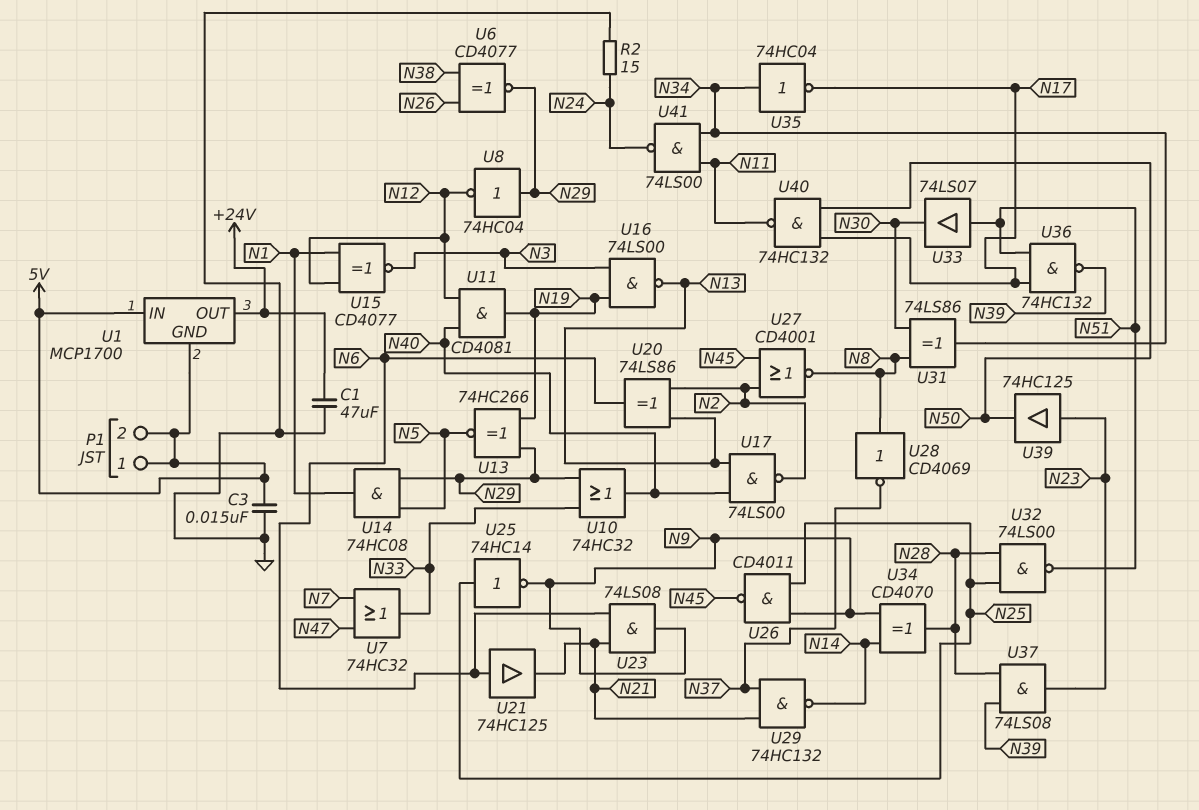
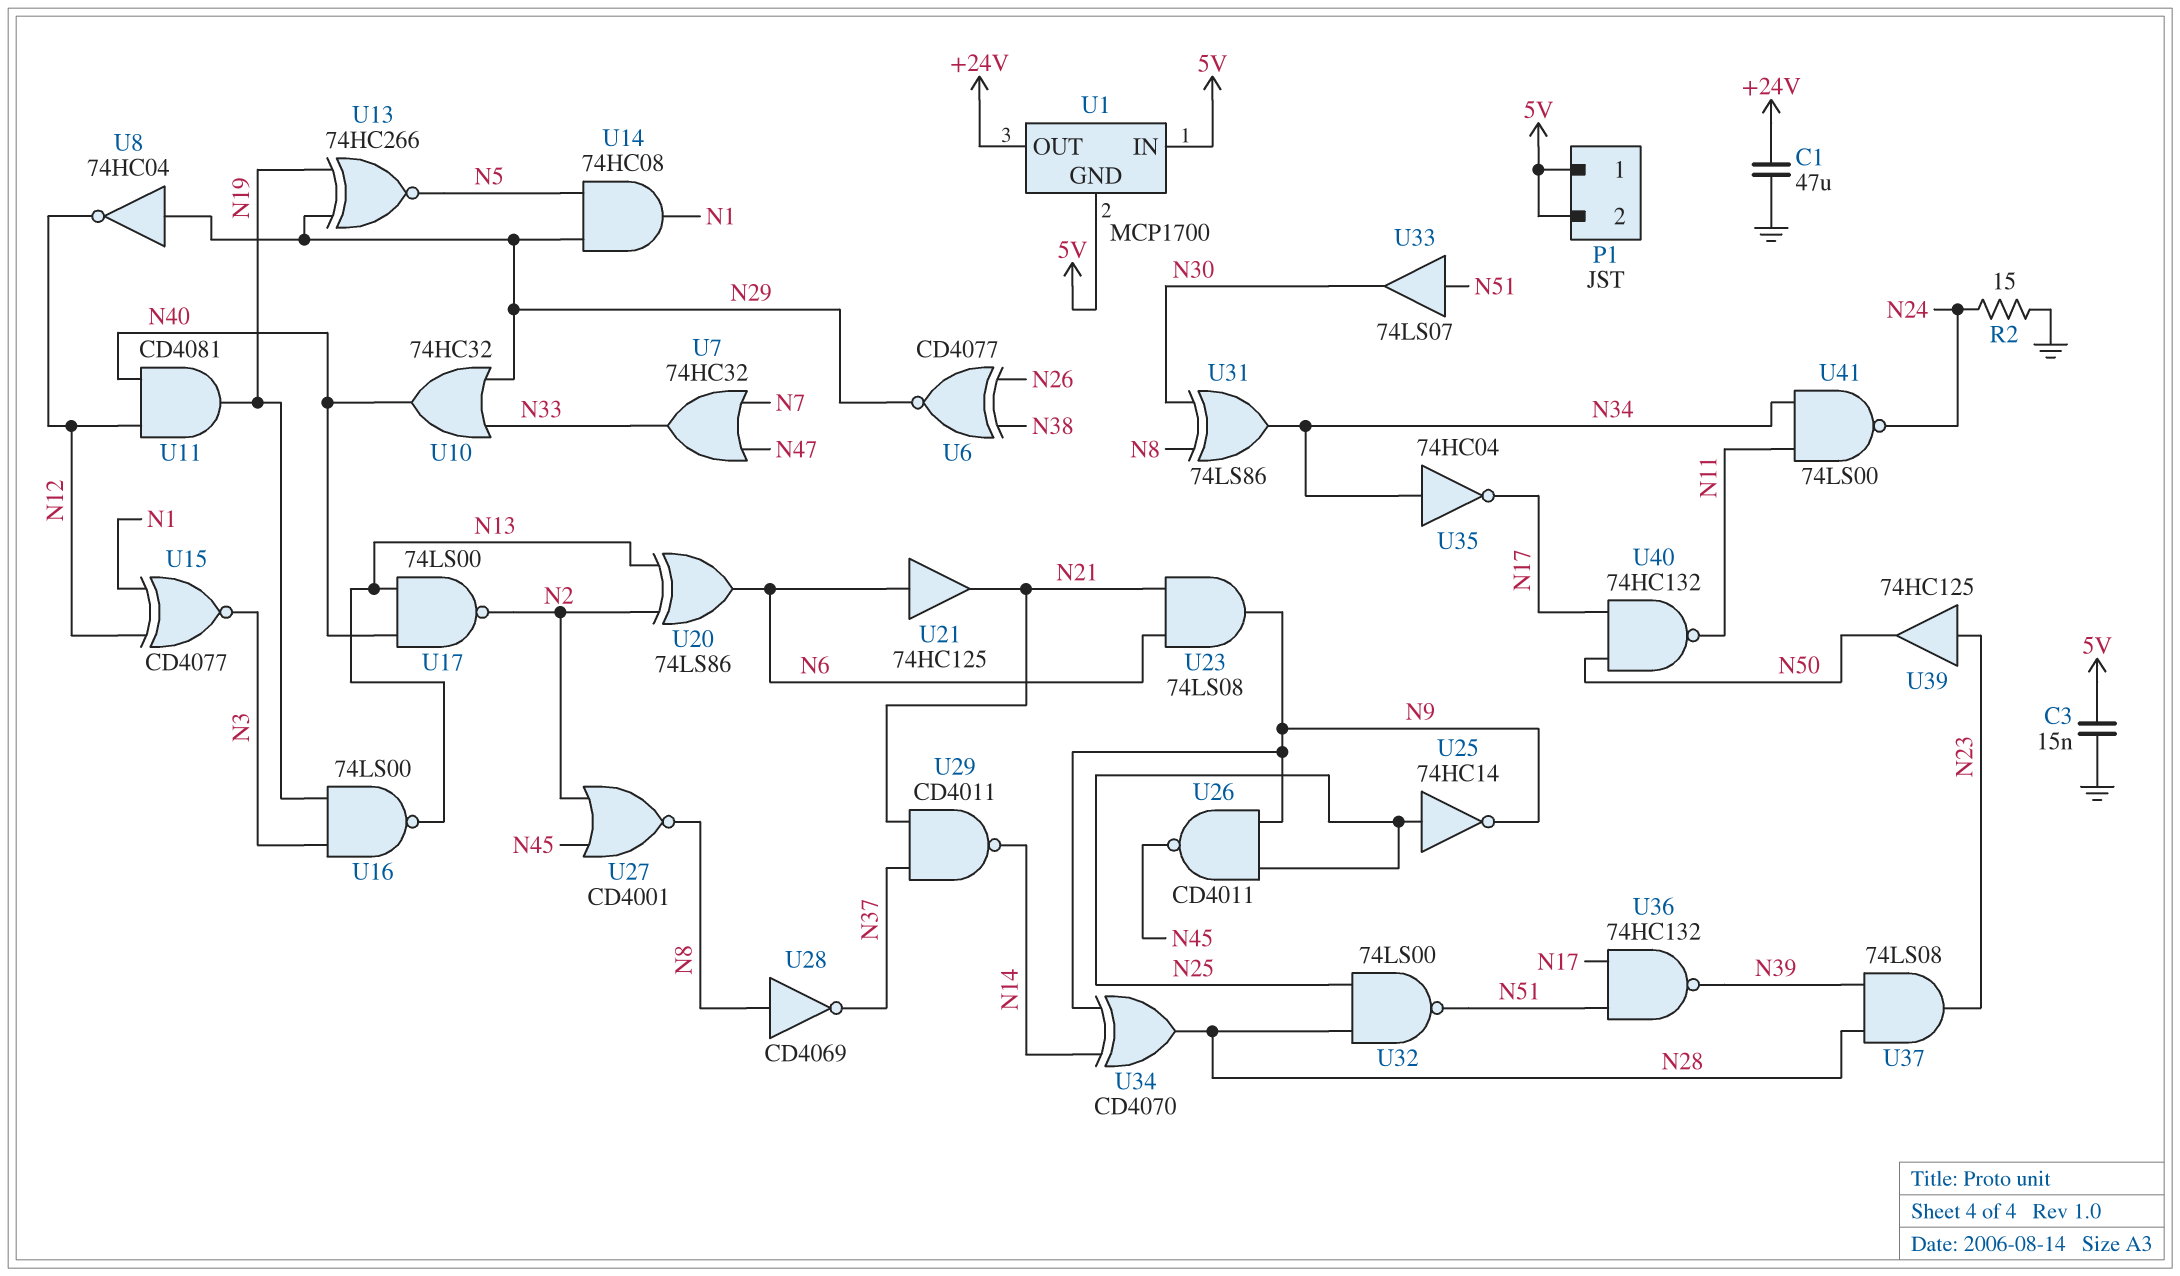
U29: NAND 74HC132 (in N21, in N37, out N14) -> NAND CD4011 (in N21, in N37, out N14)

